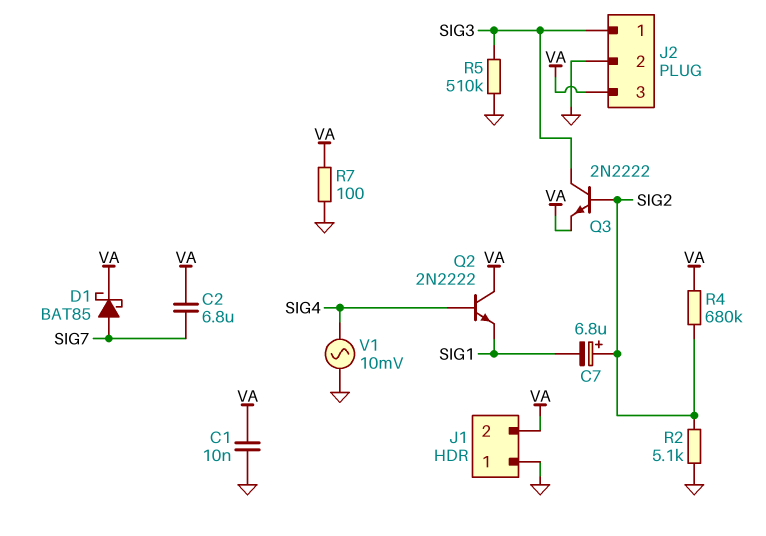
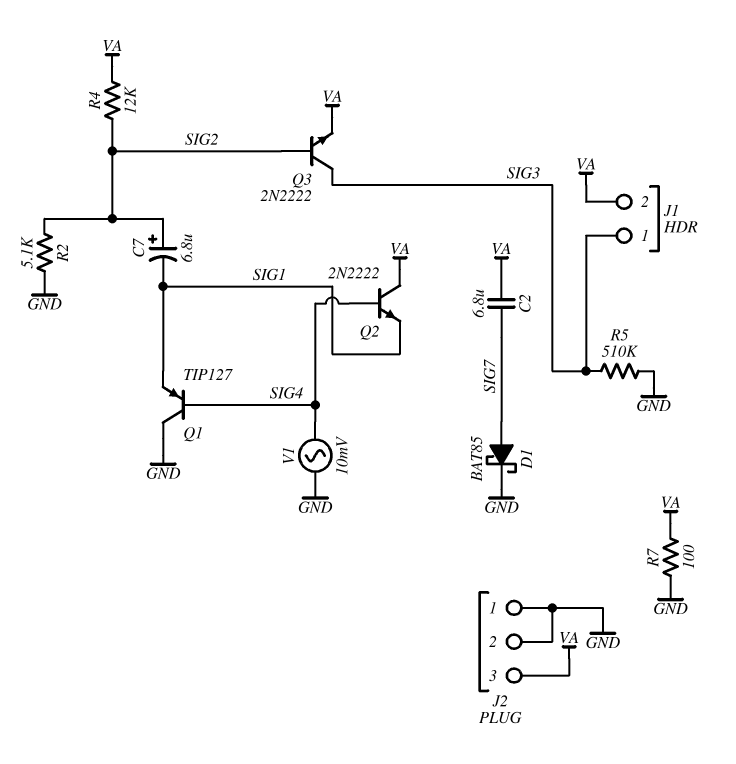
C1: 10nF (GND, VA) -> none
D1: schottky BAT85 (A SIG7, K VA) -> schottky BAT85 (A SIG7, K GND)
J1 pin 1: GND -> SIG3
J2 pin 1: SIG3 -> GND
Q1: none -> PNP TIP127 (B SIG4, C GND, E SIG1)
R4: 680k (SIG2, VA) -> 12k (SIG2, VA)

